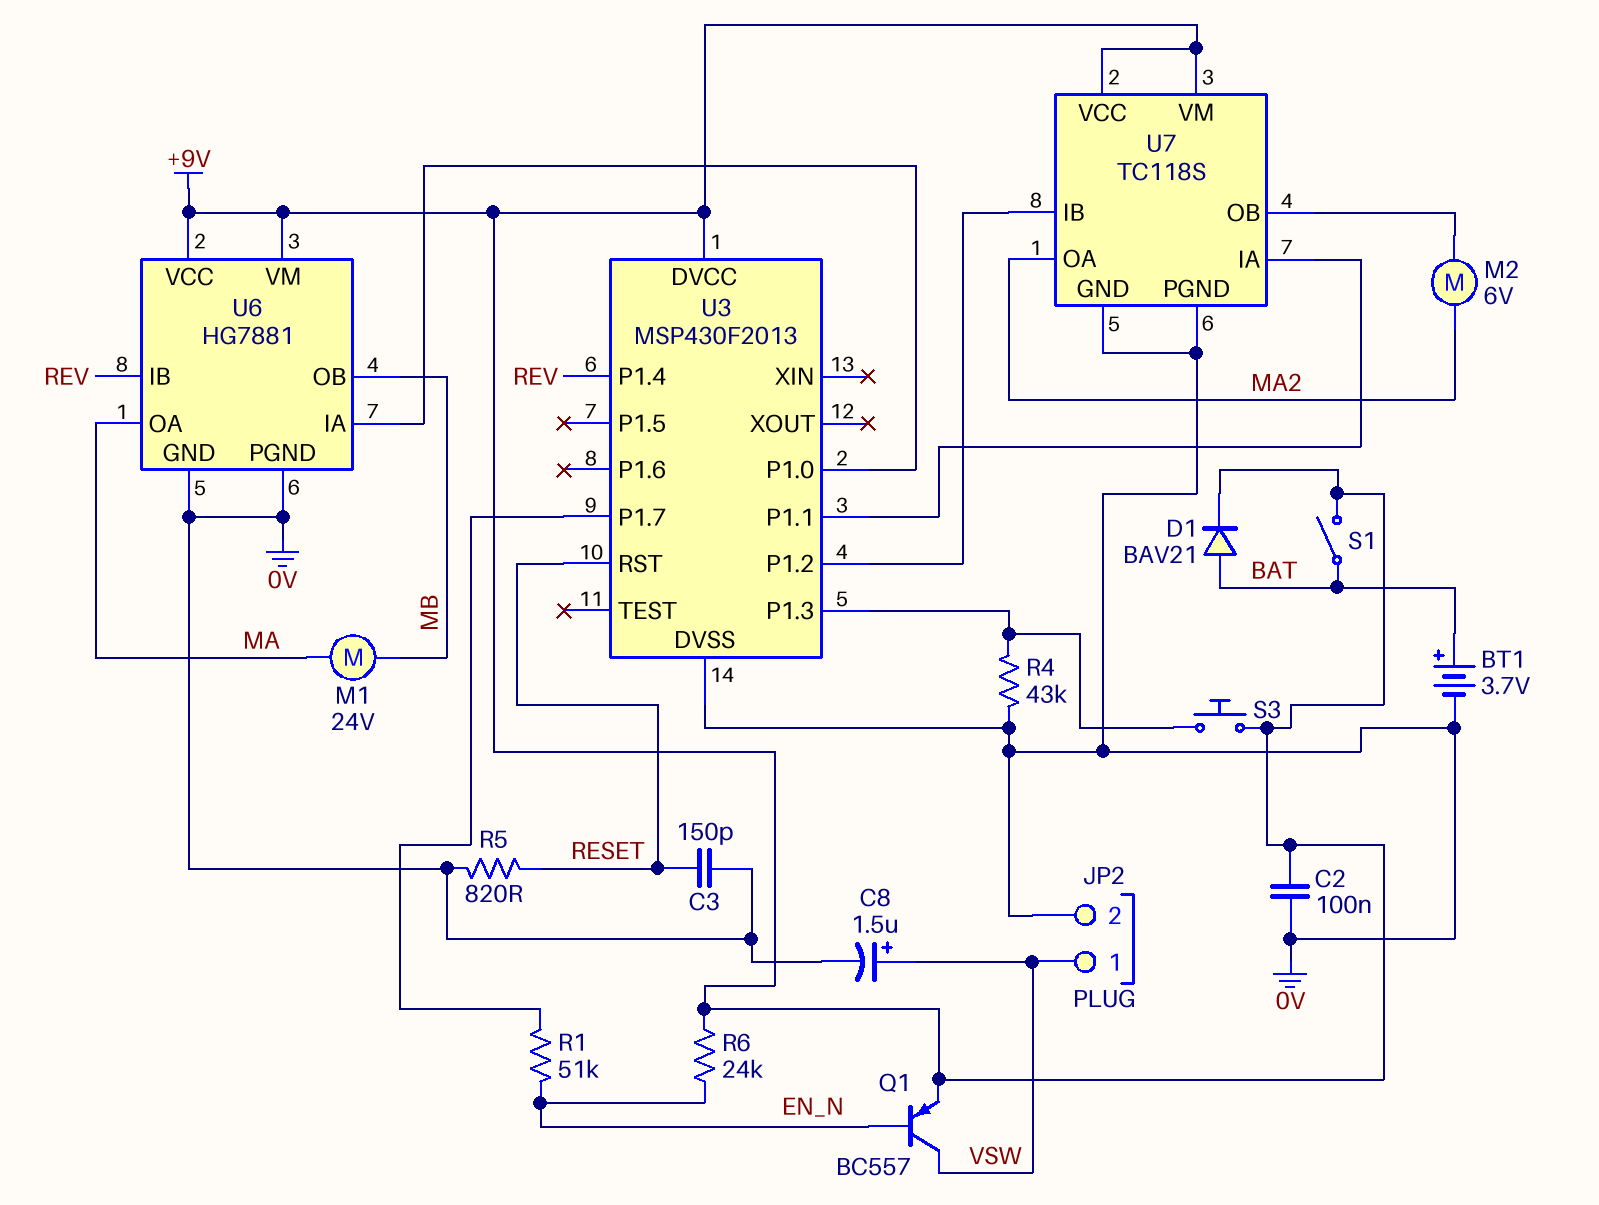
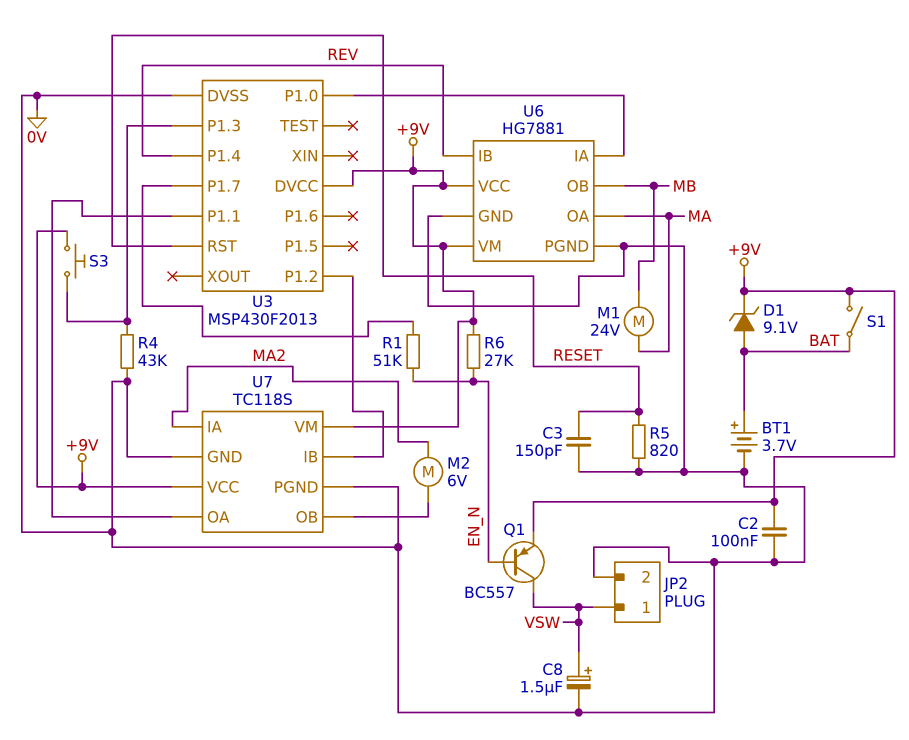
D1: diode BAV21 (A BAT, K +9V) -> zener 9.1V (A BAT, K +9V)
R6: 24k (+9V, EN_N) -> 27k (+9V, EN_N)
U7 pin IA: U3/P1.1 -> MA2
U7 pin OA: MA2 -> U3/P1.1

